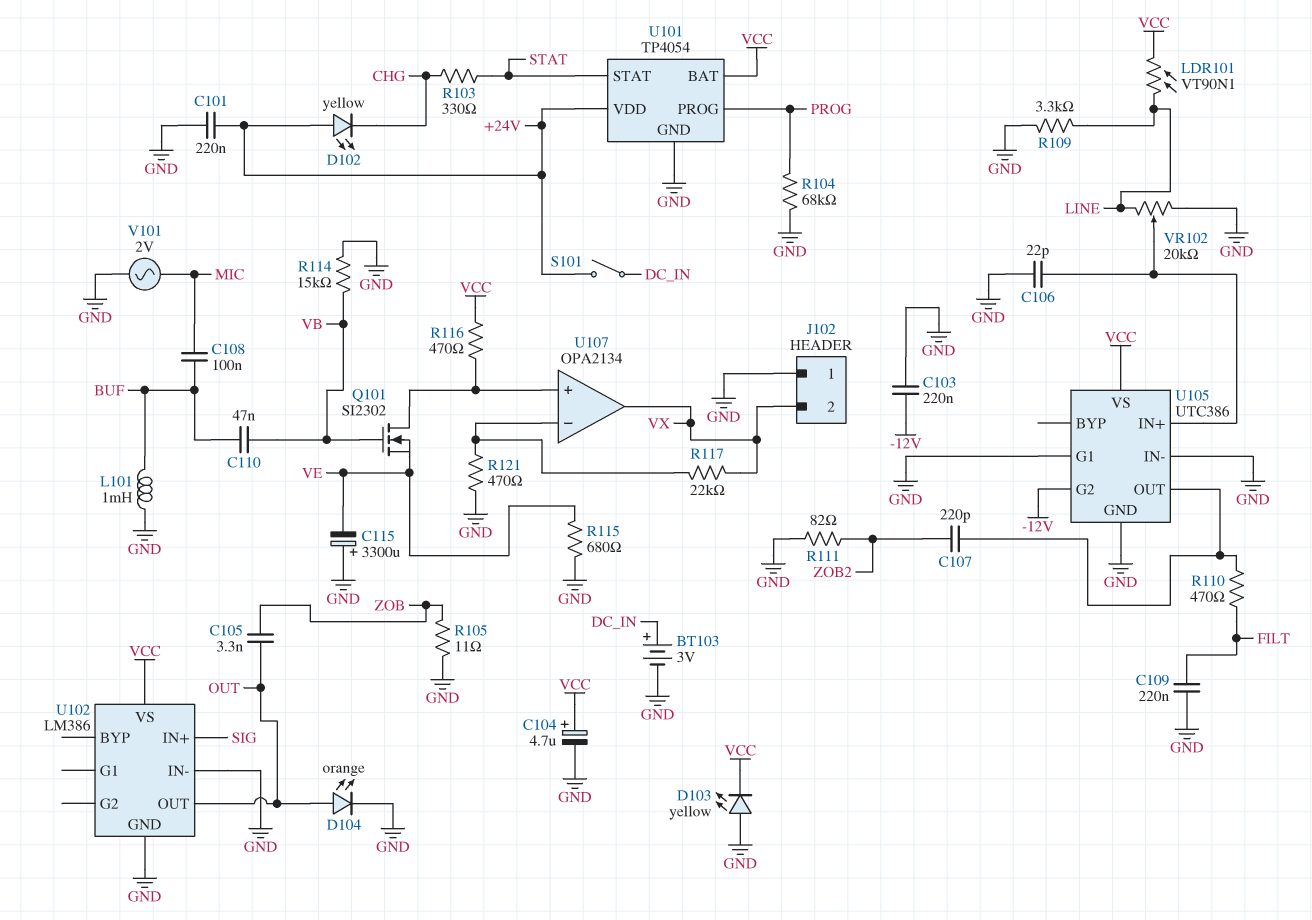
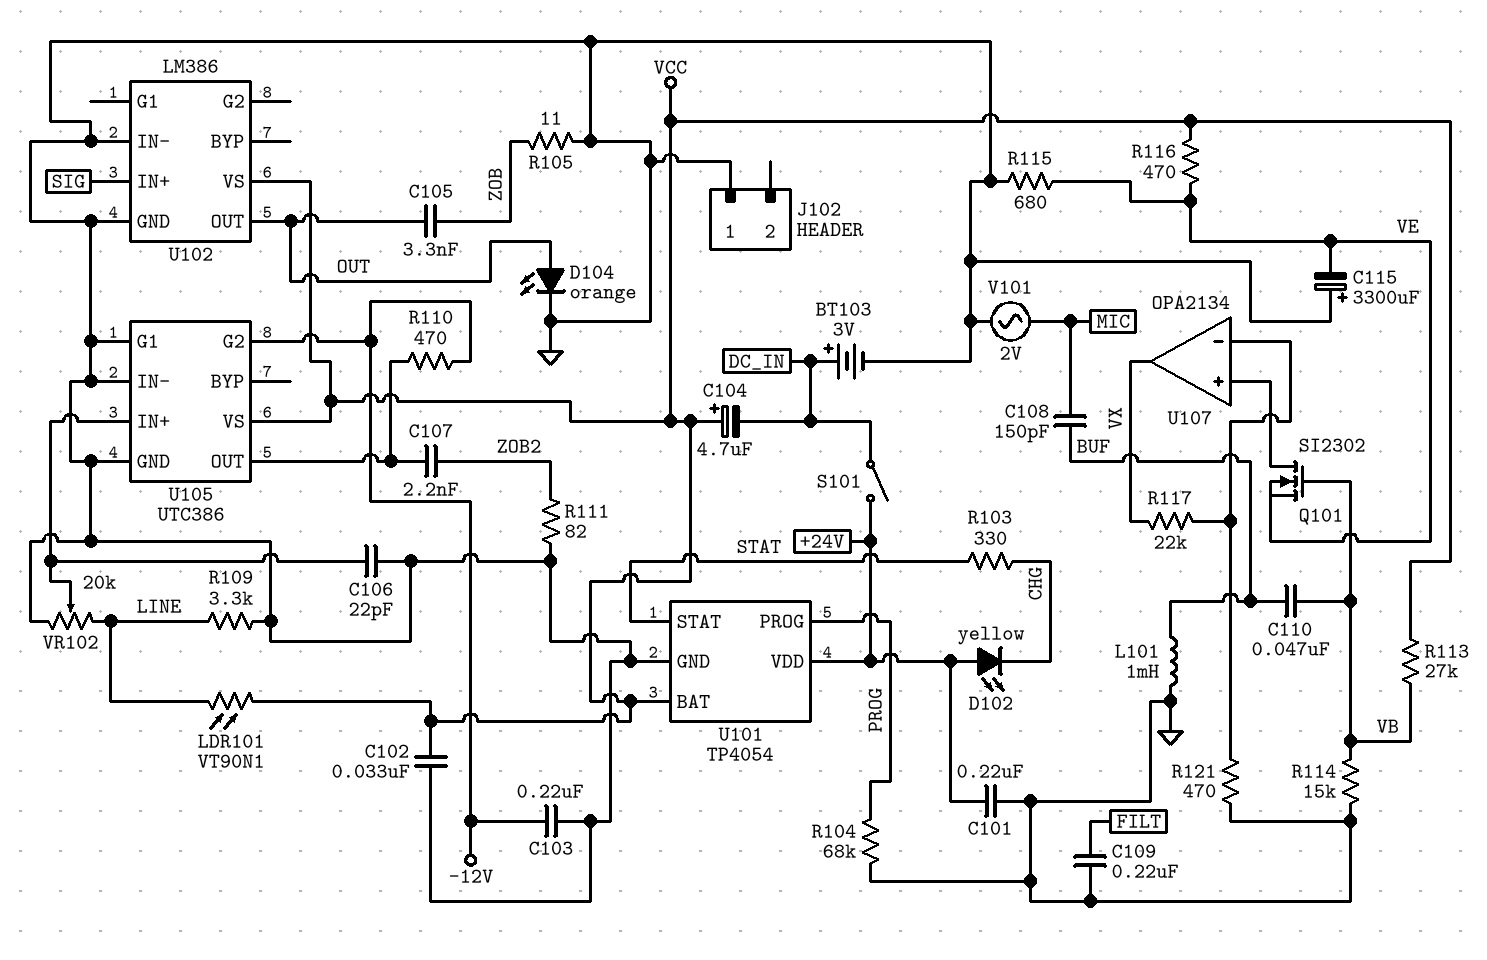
C102: none -> 33nF (GND, VCC)
C104: 4.7uF (plus VCC, minus GND) -> 4.7uF (plus VCC, minus DC_IN)
C107: 220pF (U105/OUT, ZOB2) -> 2.2nF (U105/OUT, ZOB2)
C108: 100nF (BUF, MIC) -> 150pF (BUF, MIC)
D103: LED yellow (A GND, K VCC) -> none
J102 pin 2: VX -> none
R110: 470 (FILT, U105/OUT) -> 470 (-12V, U105/OUT)
R113: none -> 27k (VB, VCC)
R116: 470 (U107/in+, VCC) -> 470 (VCC, VE)

